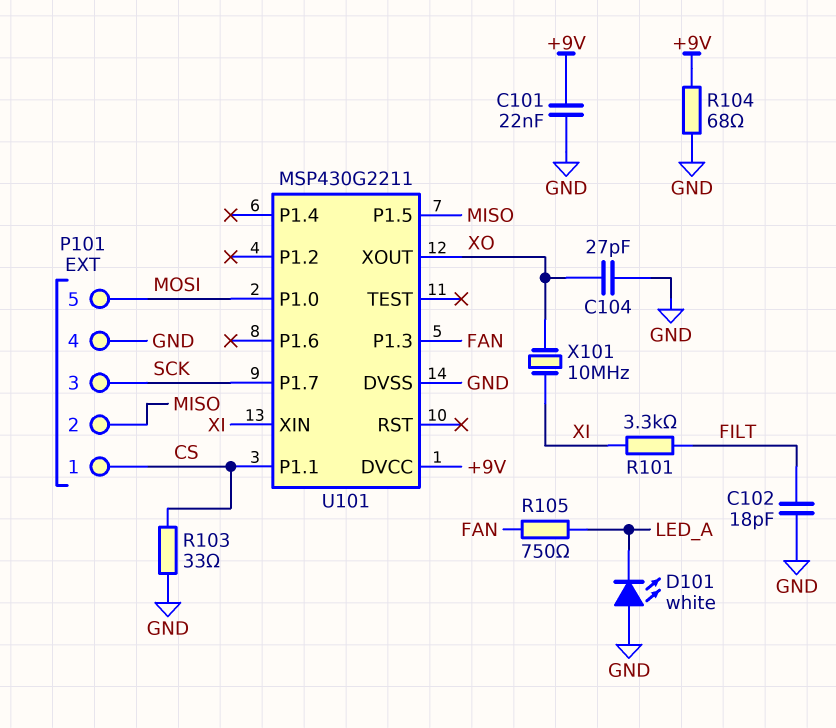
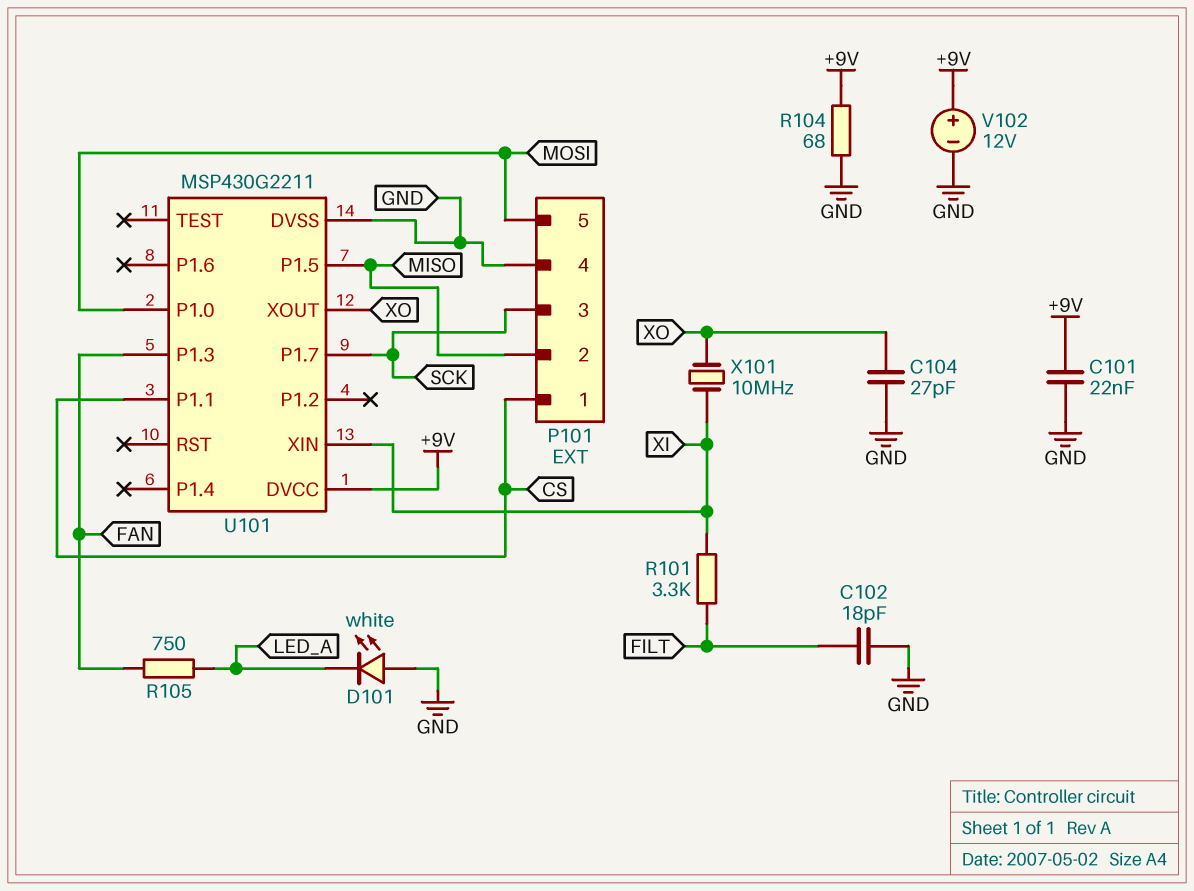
R103: 33 (CS, GND) -> none
V102: none -> 12V (plus +9V, minus GND)

